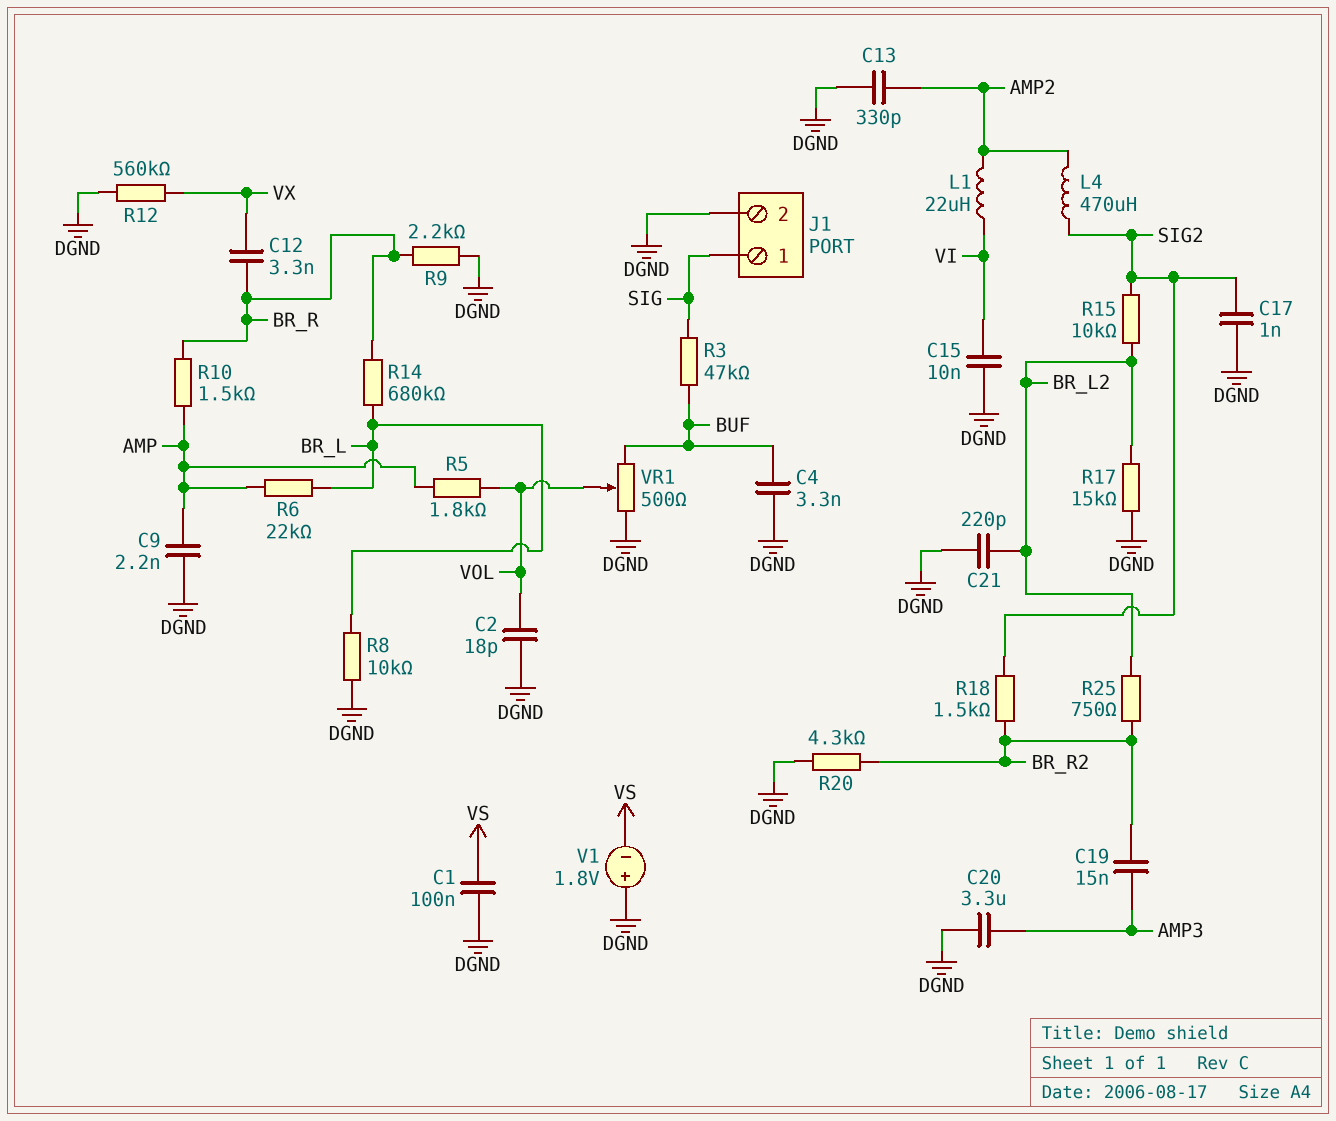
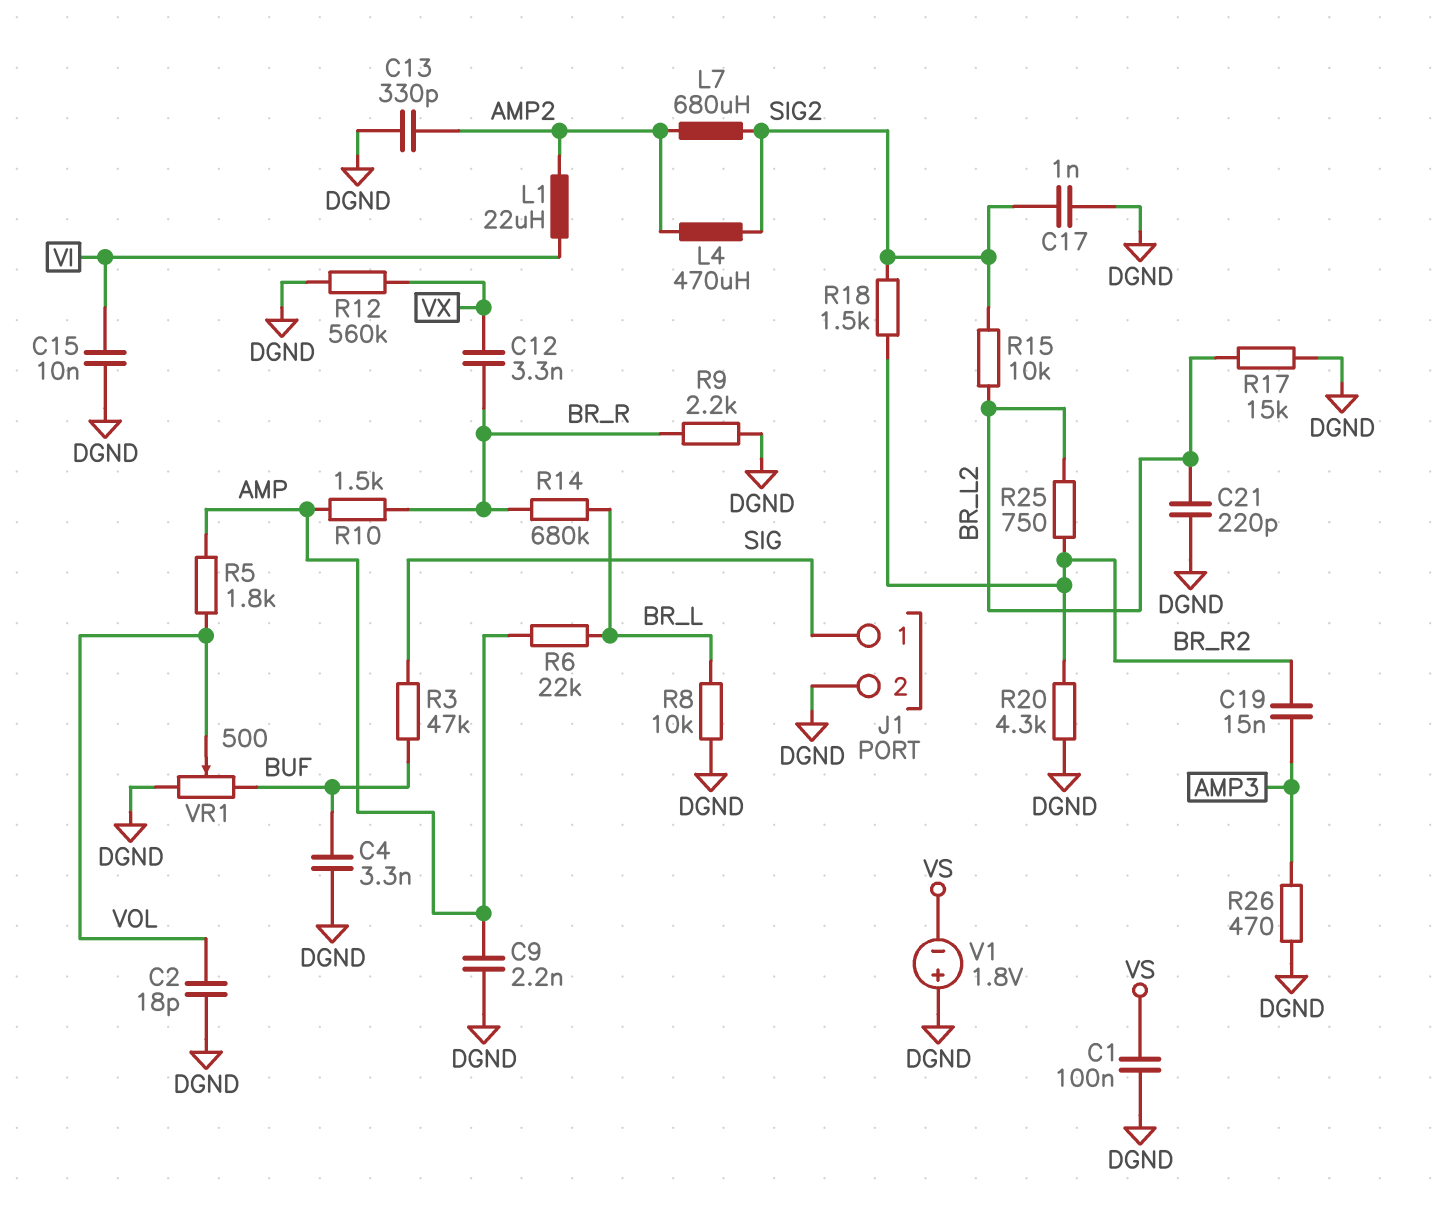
C20: 3.3uF (AMP3, DGND) -> none
L7: none -> 680uH (AMP2, SIG2)
R26: none -> 470 (AMP3, DGND)

